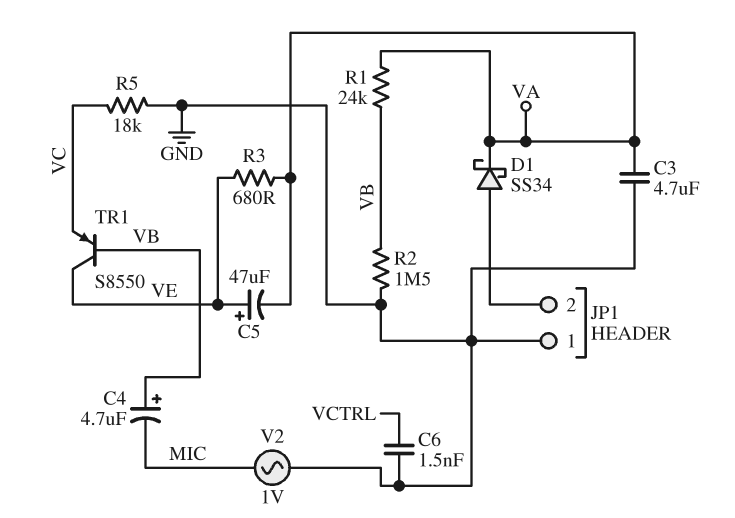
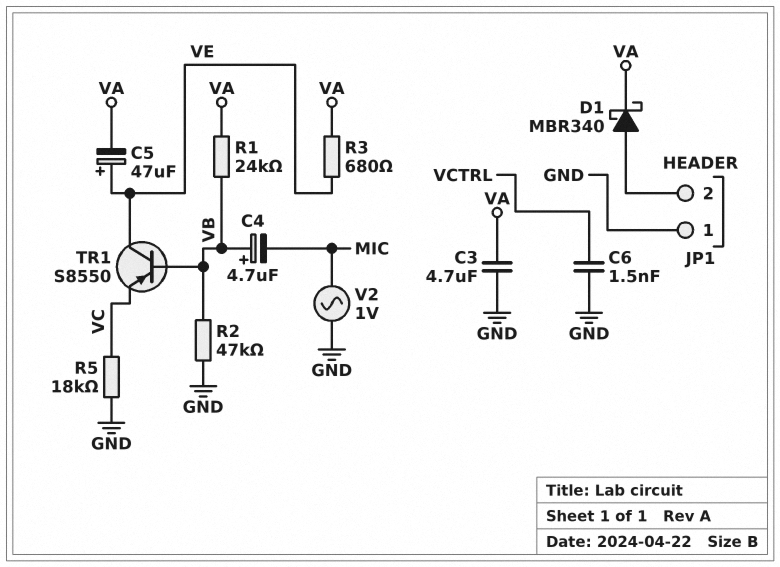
D1: schottky SS34 (A JP1/2, K VA) -> schottky MBR340 (A JP1/2, K VA)
R2: 1.5M (GND, VB) -> 47k (GND, VB)

